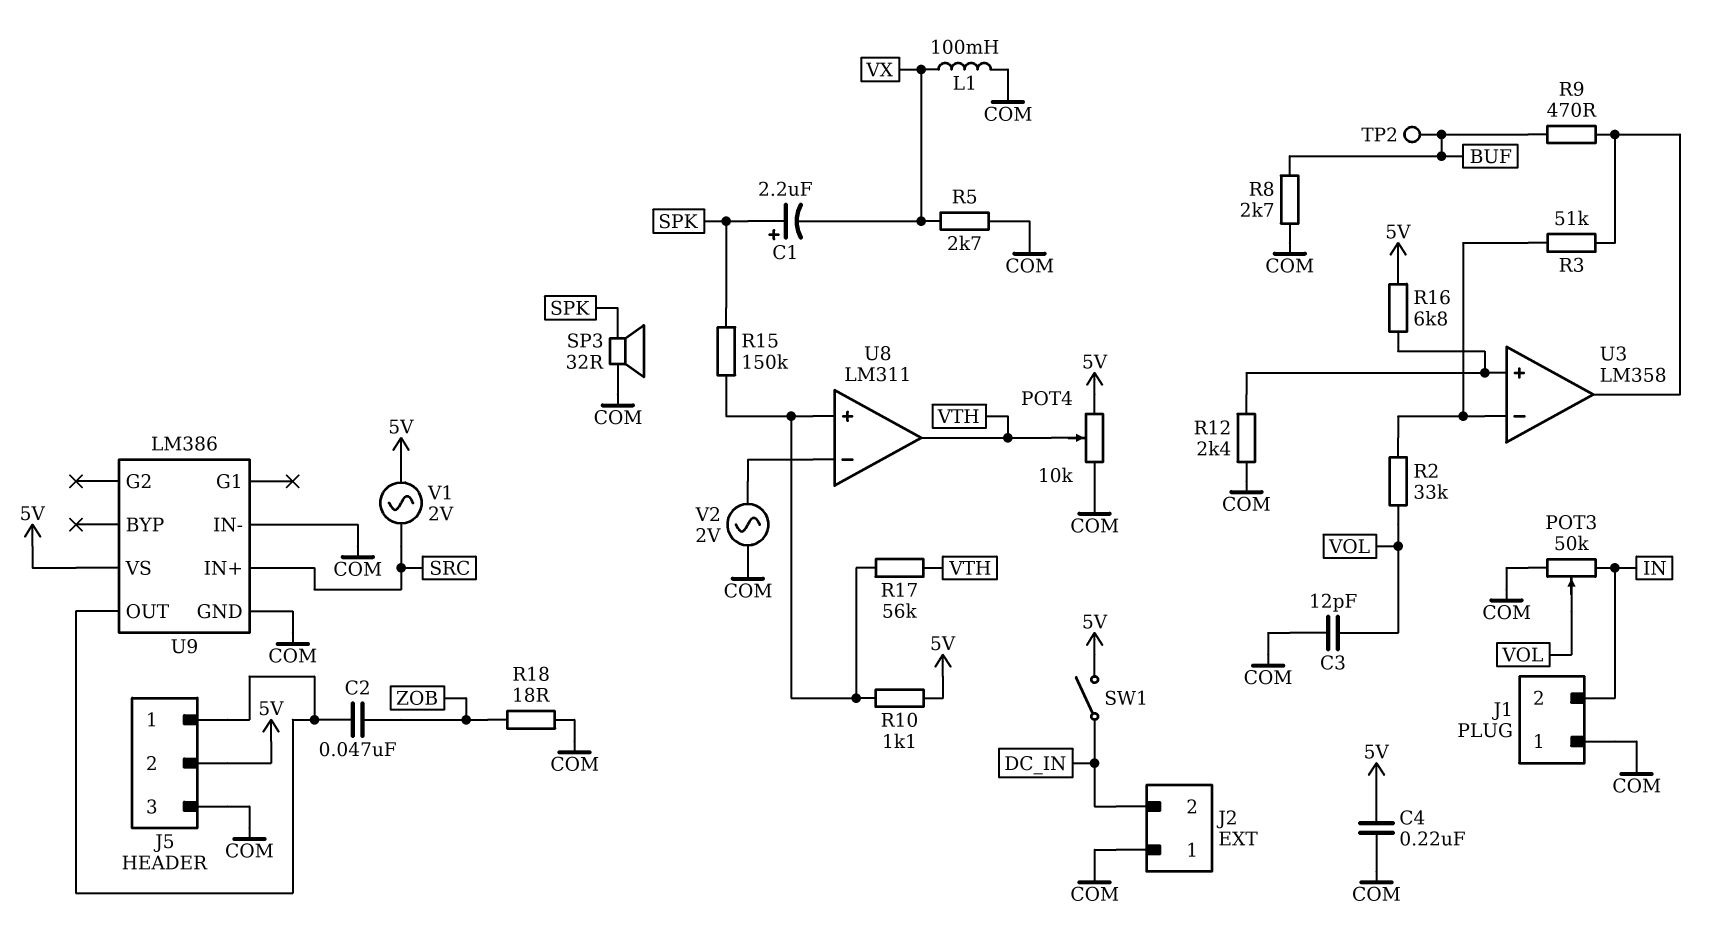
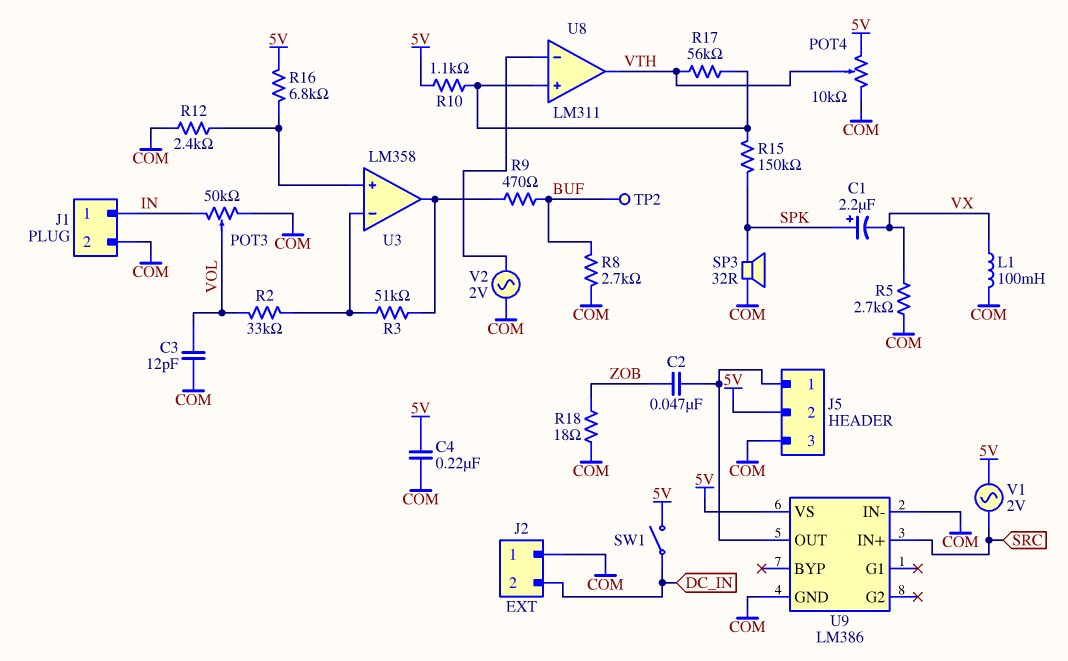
J1 pin 1: COM -> IN
J1 pin 2: IN -> COM

